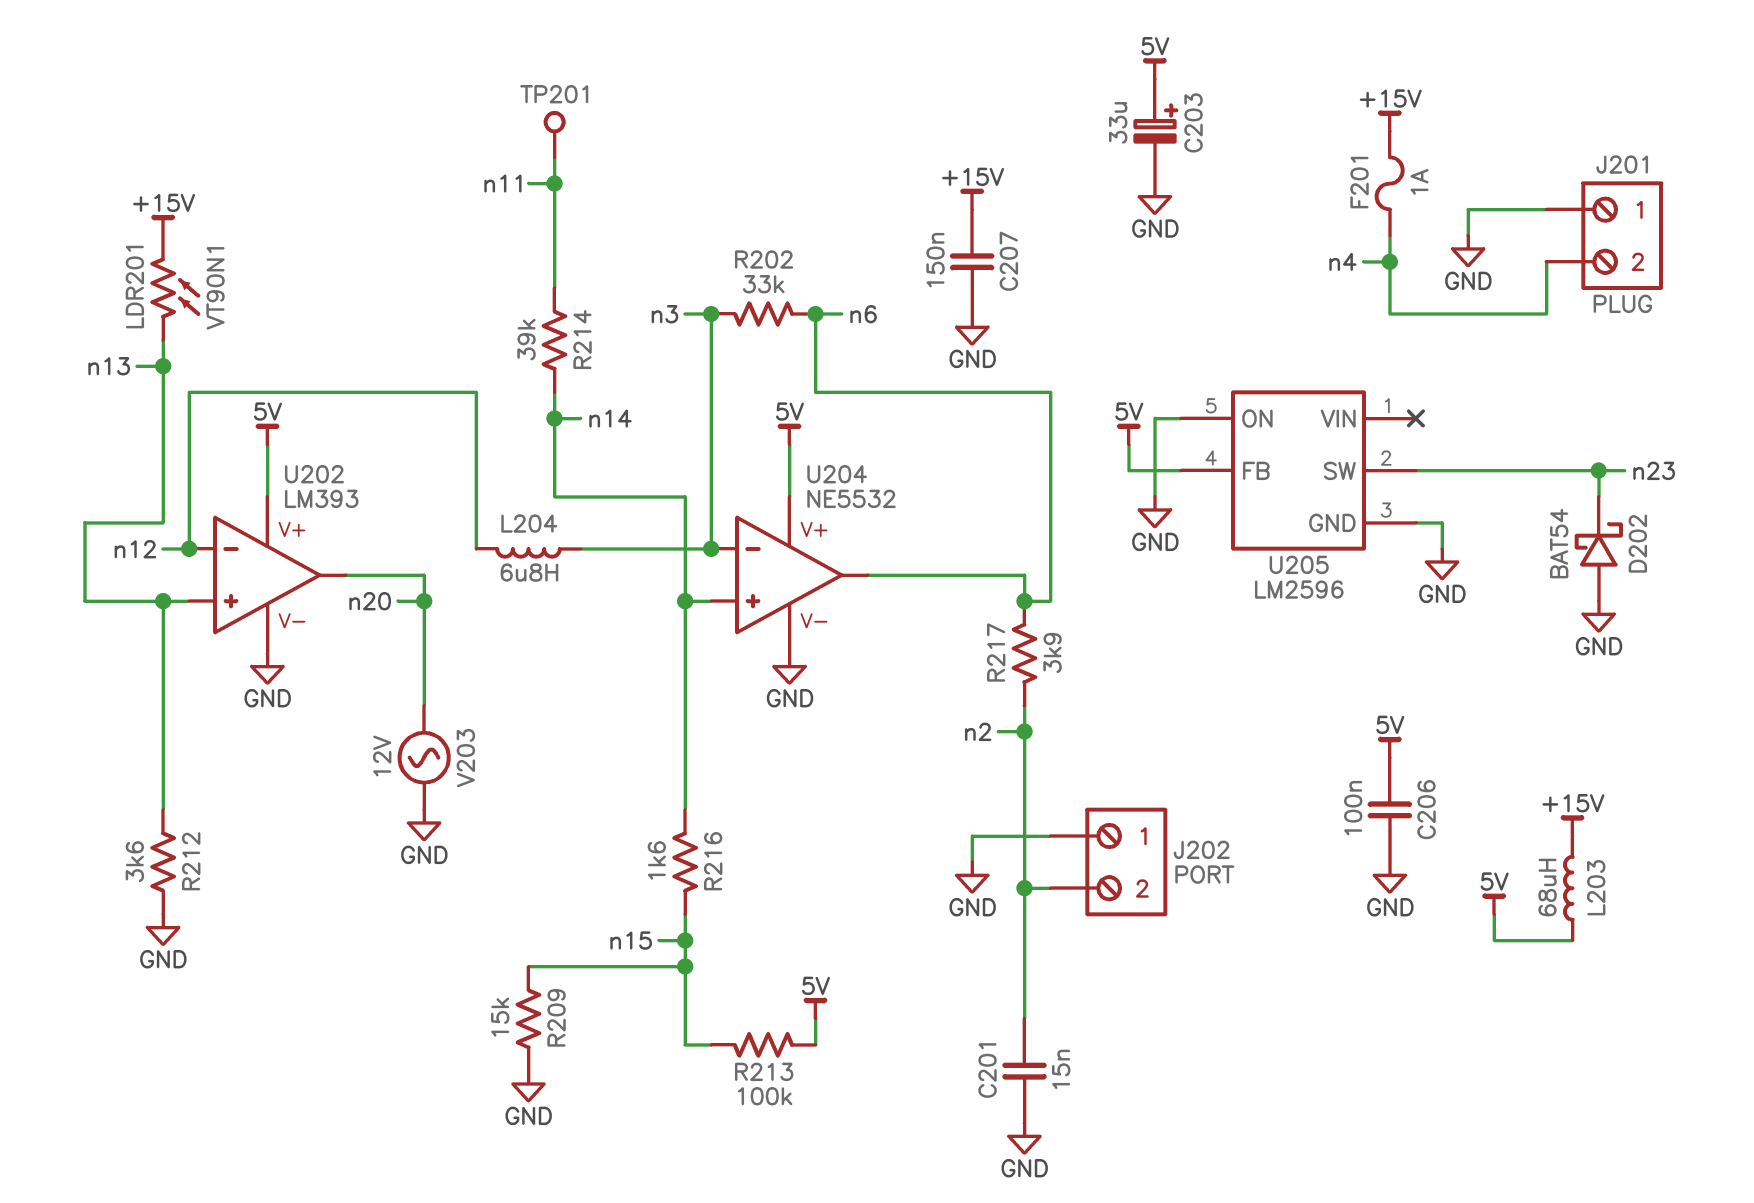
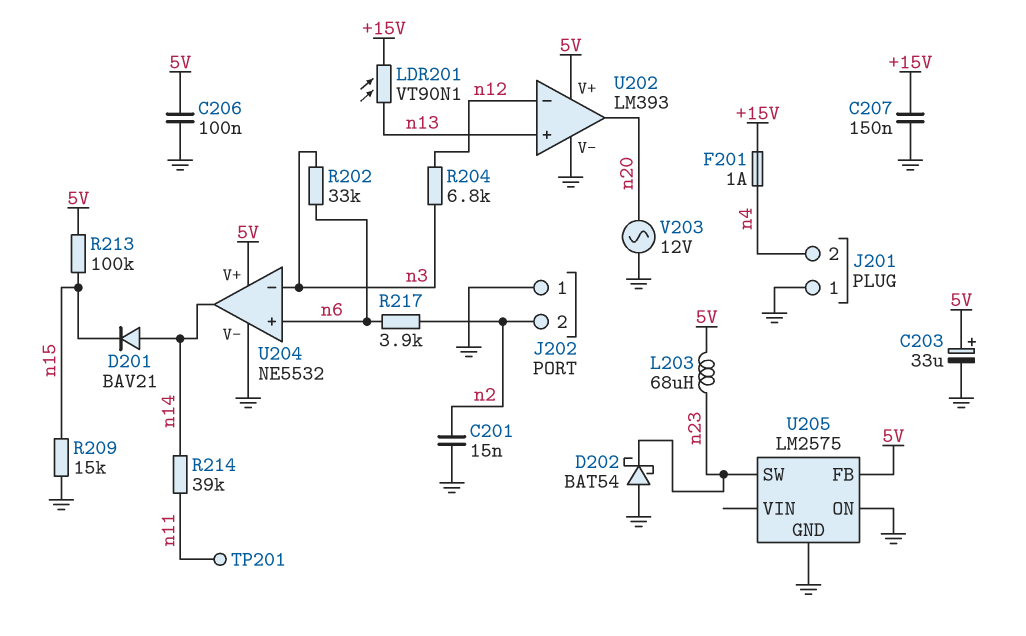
D201: none -> diode BAV21 (A n14, K n15)
L203: 68uH (+15V, 5V) -> 68uH (5V, n23)
L204: 6.8uH (n3, n12) -> none
R204: none -> 6.8k (n3, n12)
R212: 3.6k (GND, n13) -> none
R216: 1.6k (n14, n15) -> none
U204 pin in+: n14 -> n6
U204 pin out: n6 -> n14
U205: LM2596 -> LM2575

